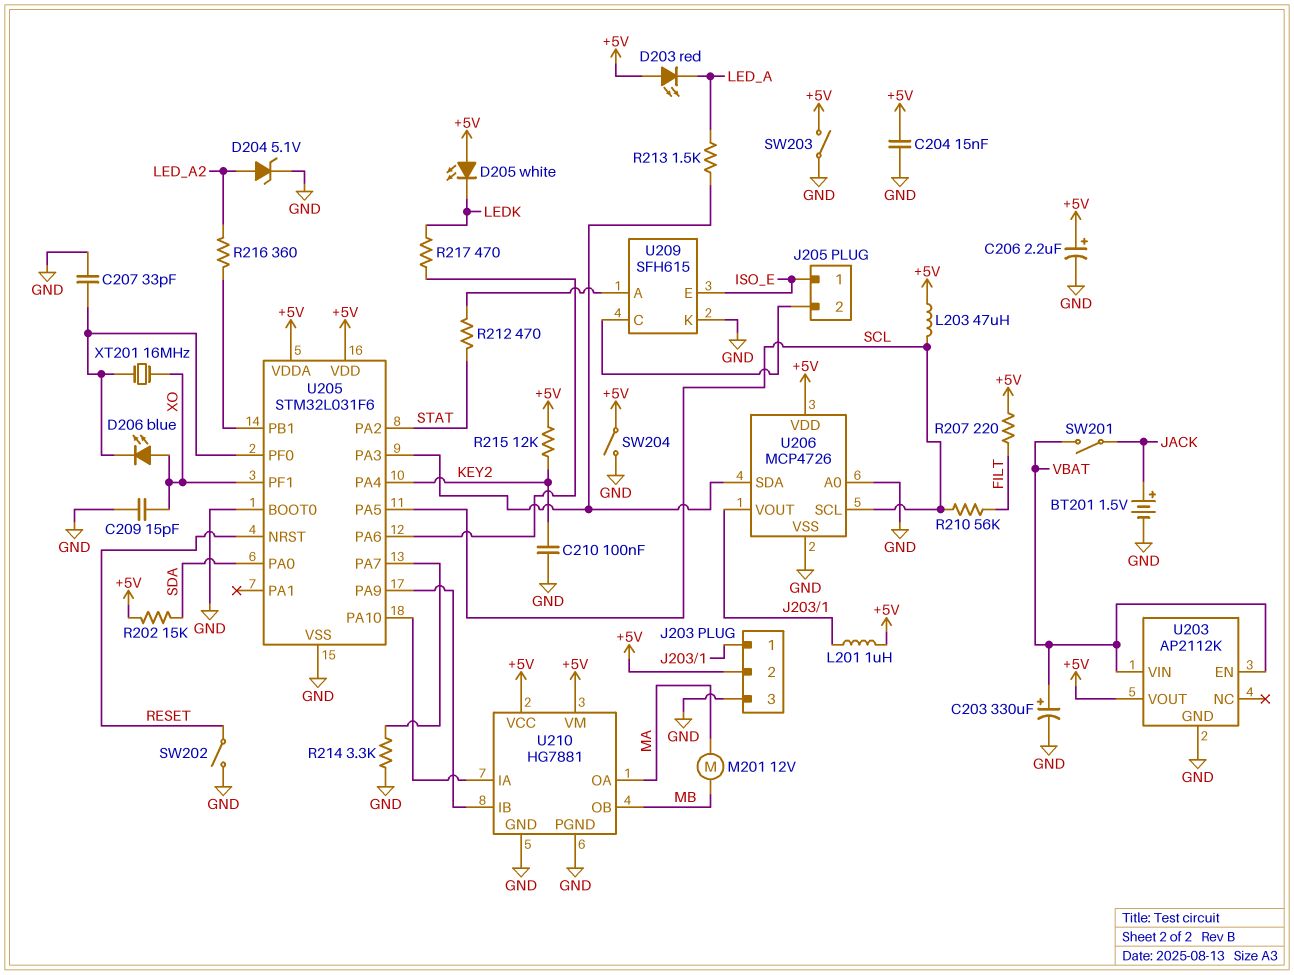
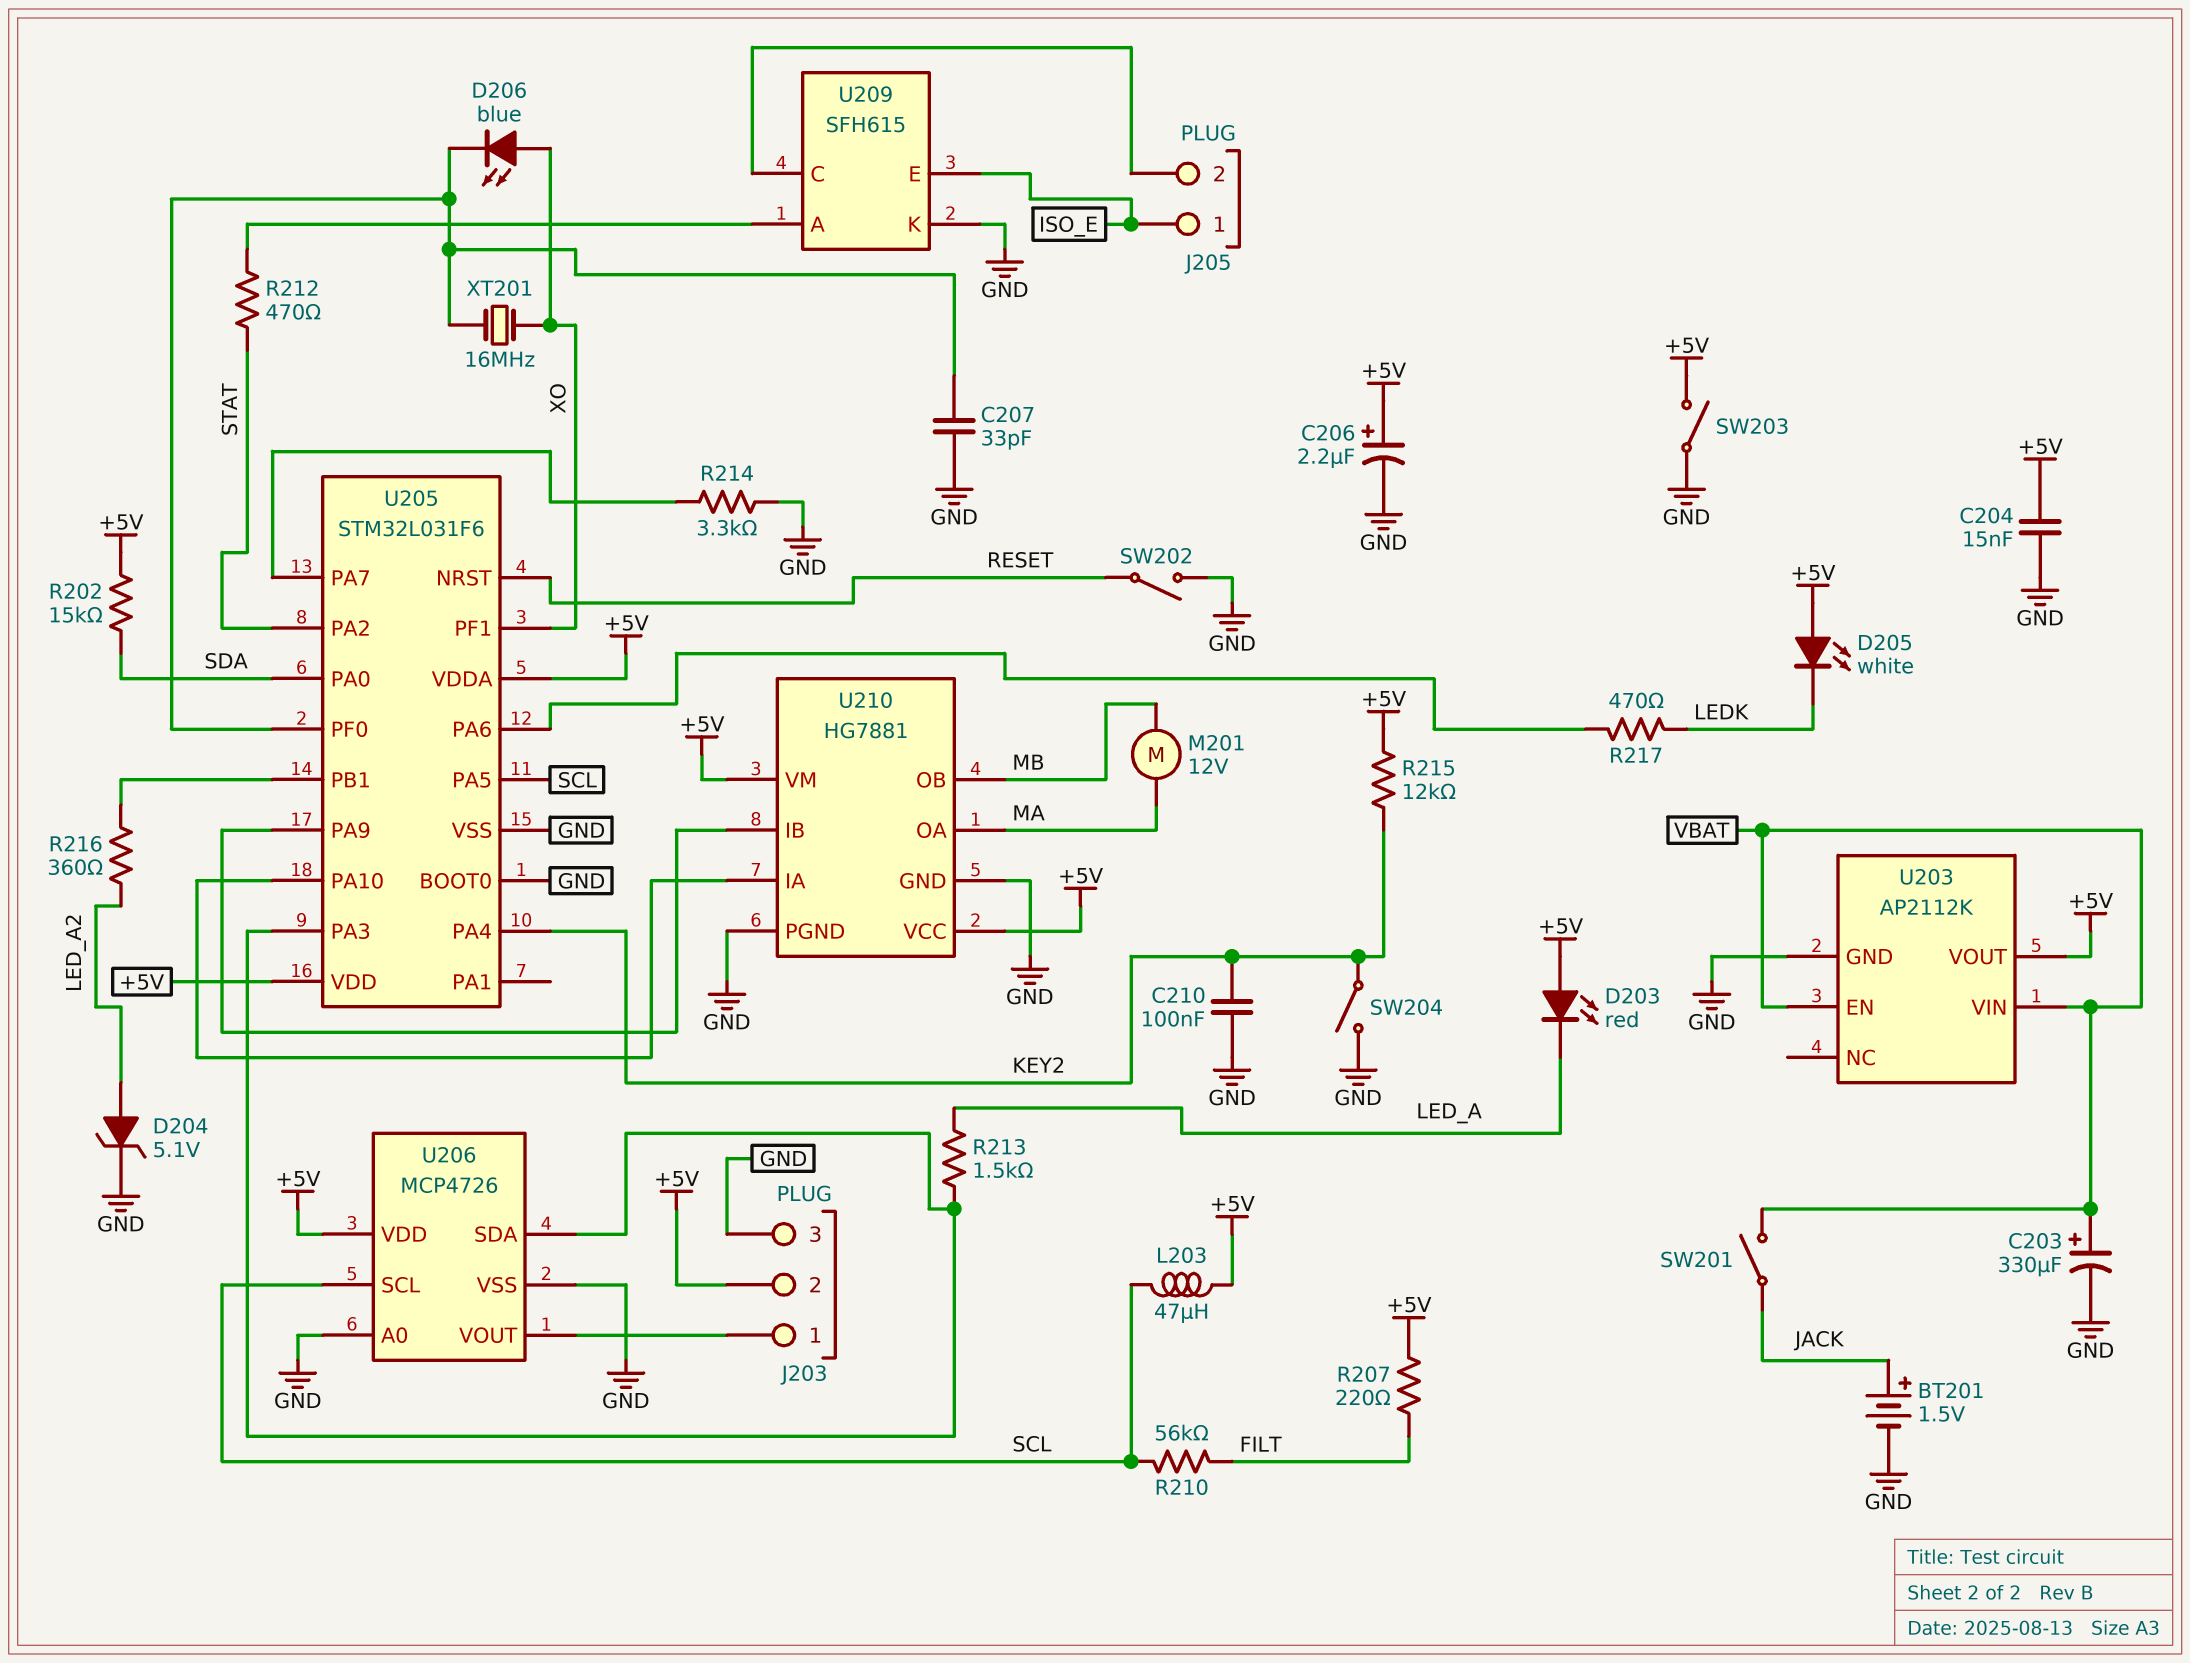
C209: 15pF (GND, XO) -> none
L201: 1uH (+5V, J203/1) -> none
SW204: switch (+5V, GND) -> switch (GND, KEY2)

